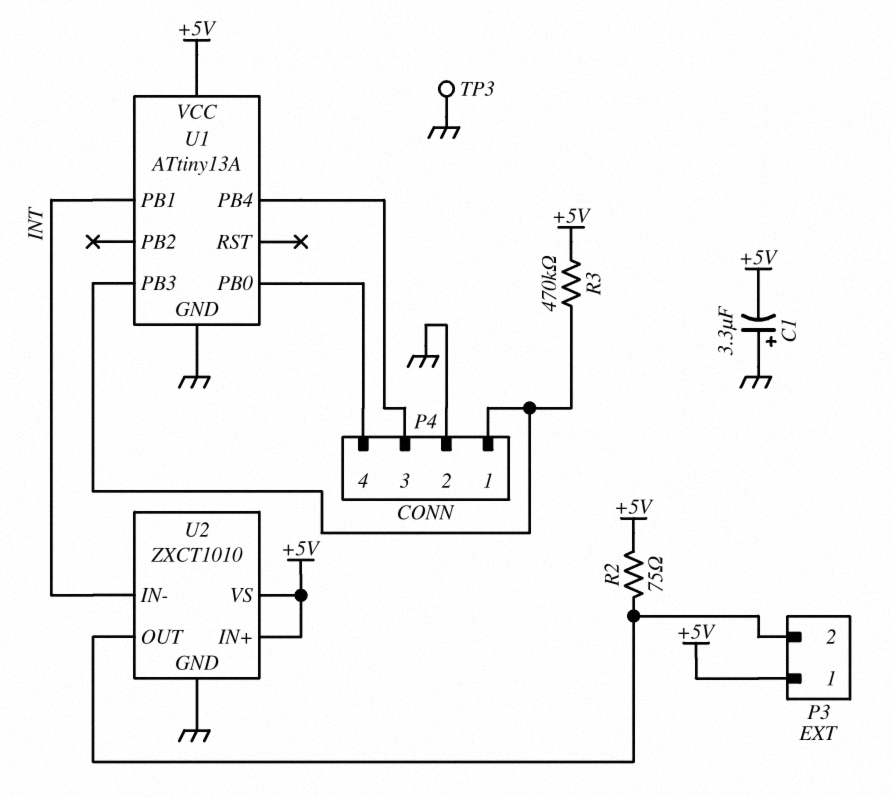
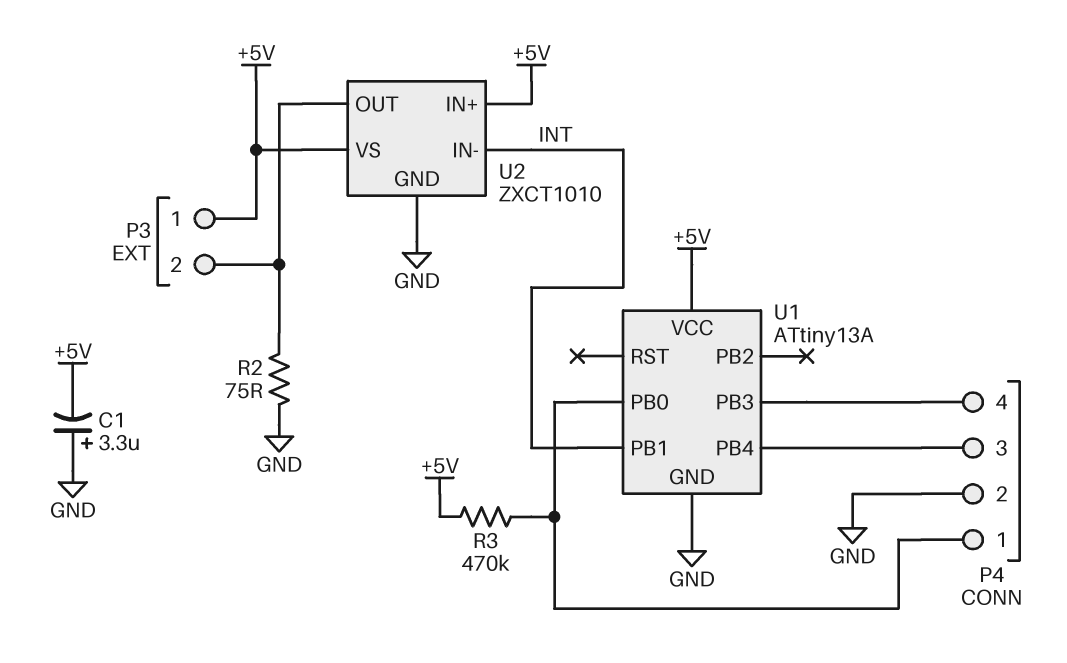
R2: 75 (+5V, P3/2) -> 75 (GND, P3/2)
TP3: test point (GND) -> none
U1 pin PB0: P4/4 -> P4/1
U1 pin PB3: P4/1 -> P4/4

